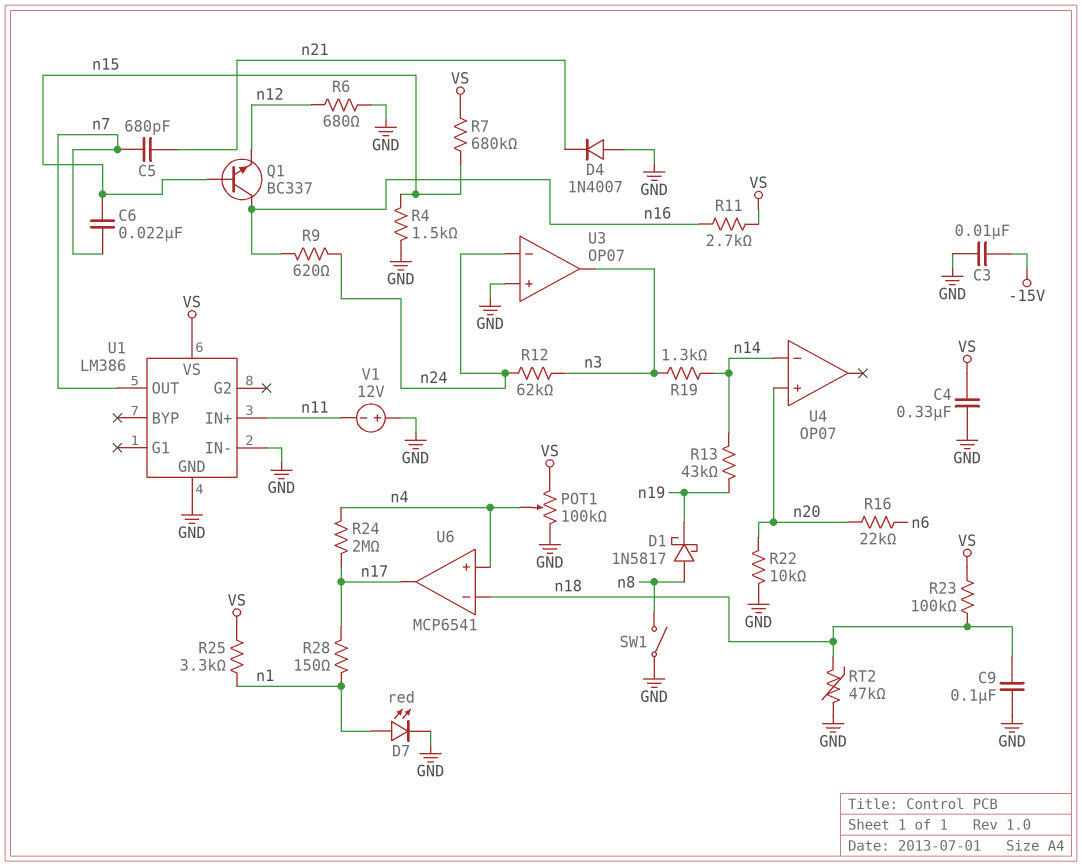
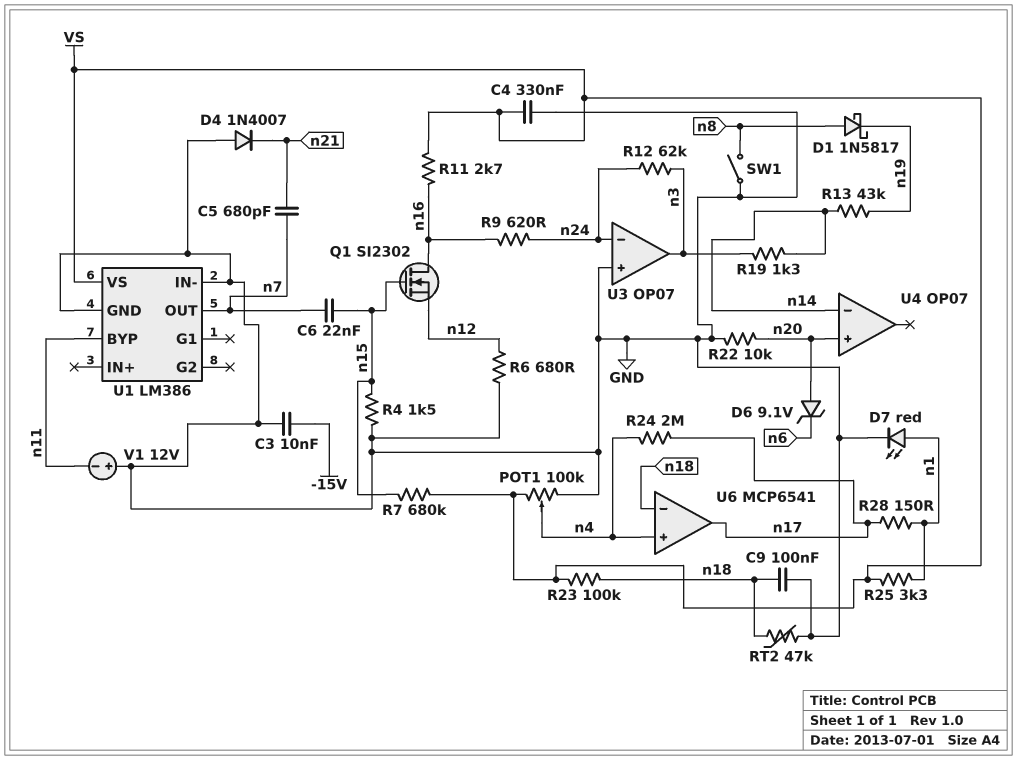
D6: none -> zener 9.1V (A n20, K n6)
Q1: NPN BC337 (B n15, C n16, E n12) -> NMOS SI2302 (G n15, D n16, S n12)
R16: 22k (n6, n20) -> none
U1 pin BYP: none -> n11
U1 pin IN+: n11 -> none

